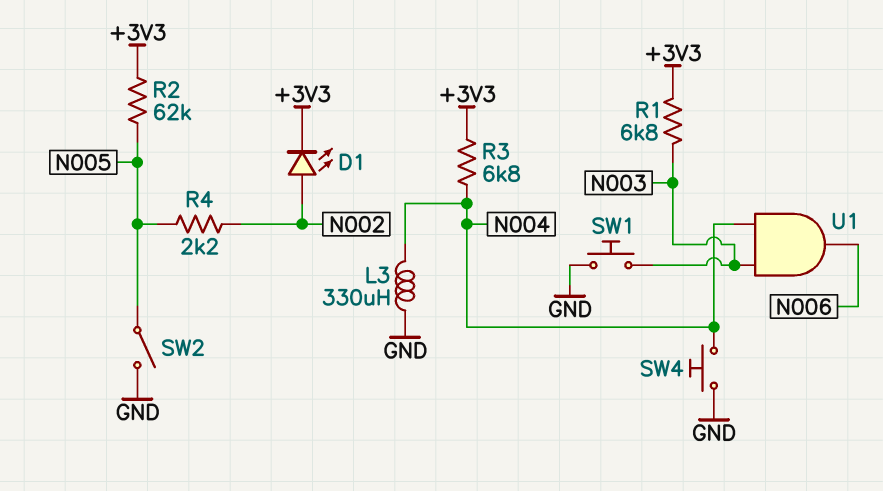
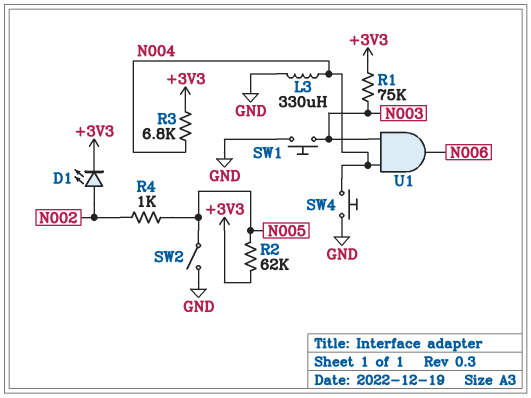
R1: 6.8k (+3V3, N003) -> 75k (+3V3, N003)
R4: 2.2k (N002, N005) -> 1k (N002, N005)

